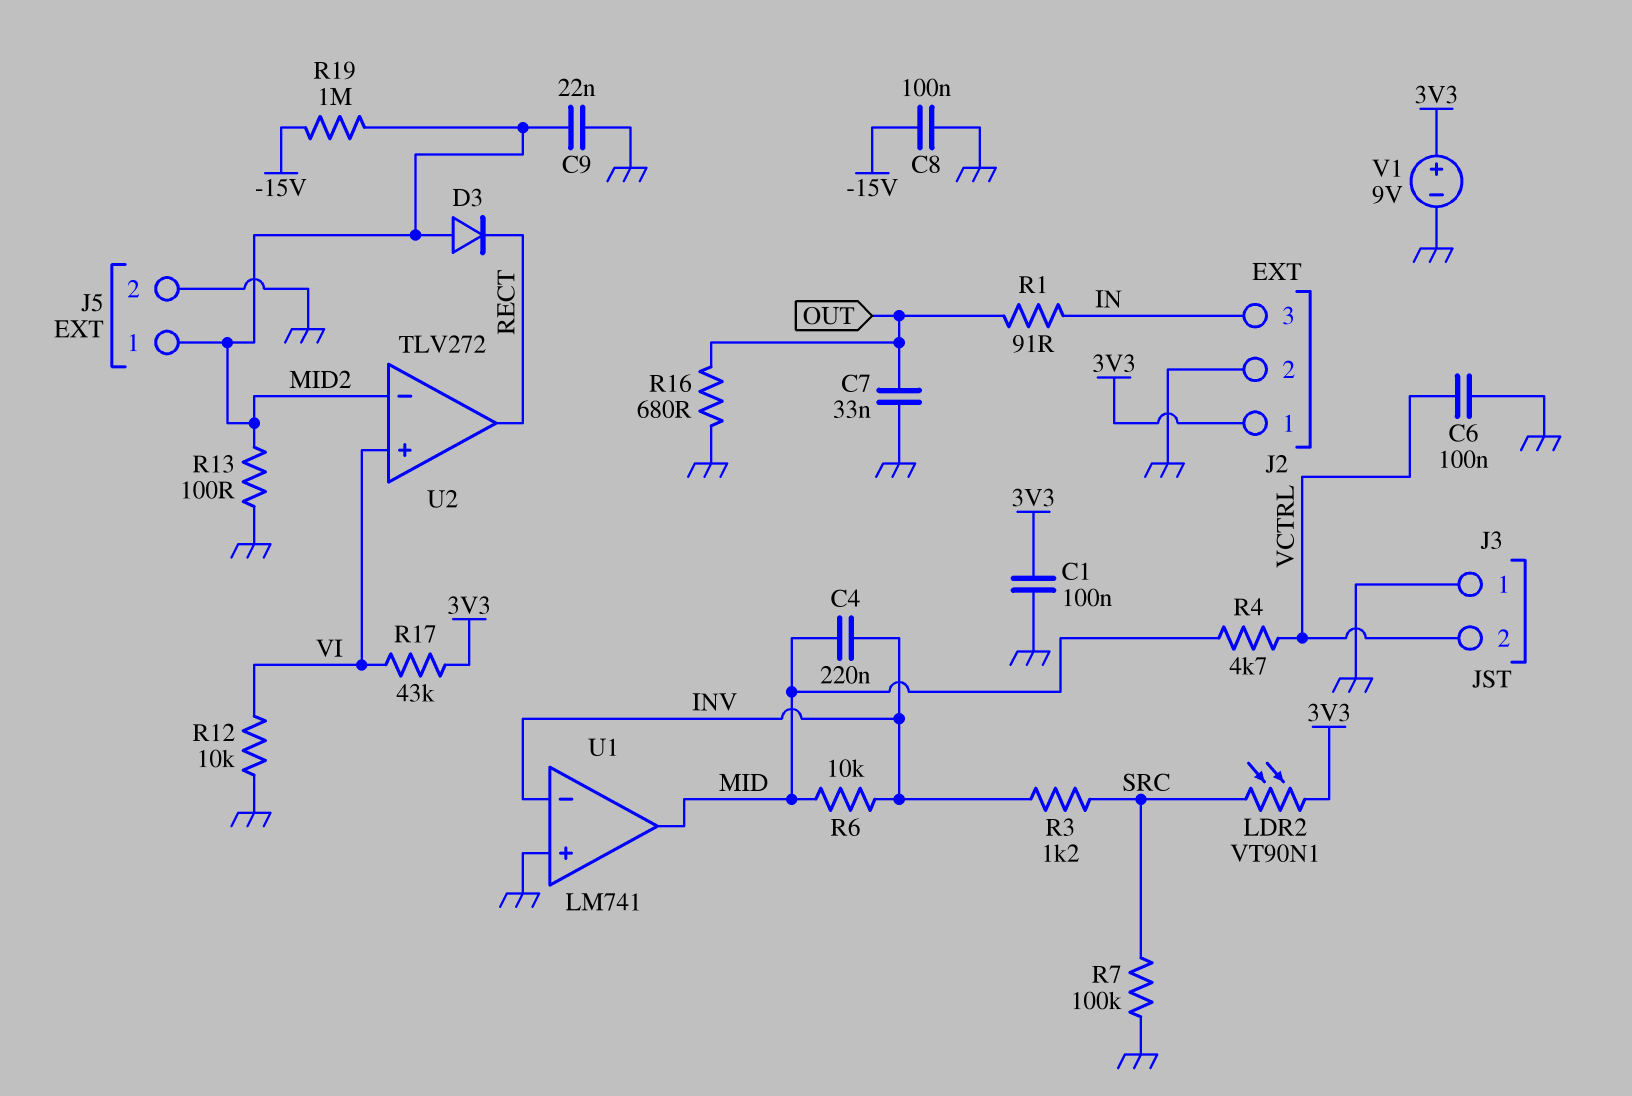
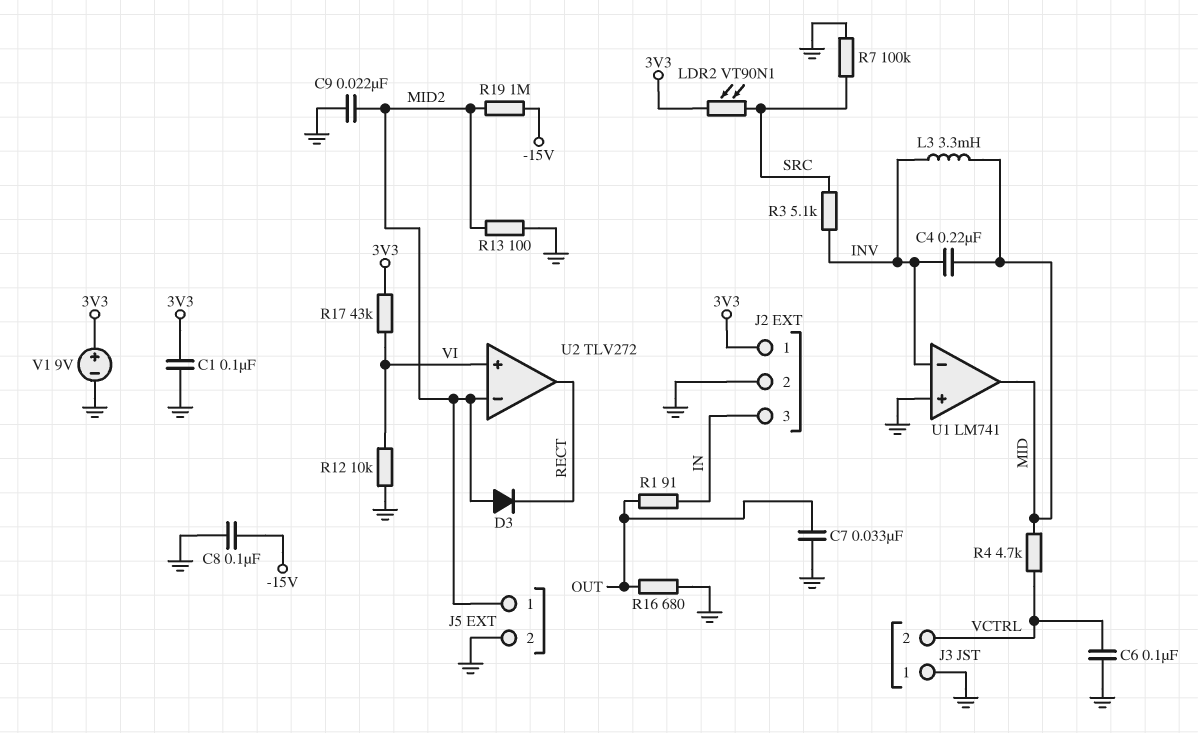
L3: none -> 3.3mH (INV, MID)
R3: 1.2k (INV, SRC) -> 5.1k (INV, SRC)
R6: 10k (INV, MID) -> none

